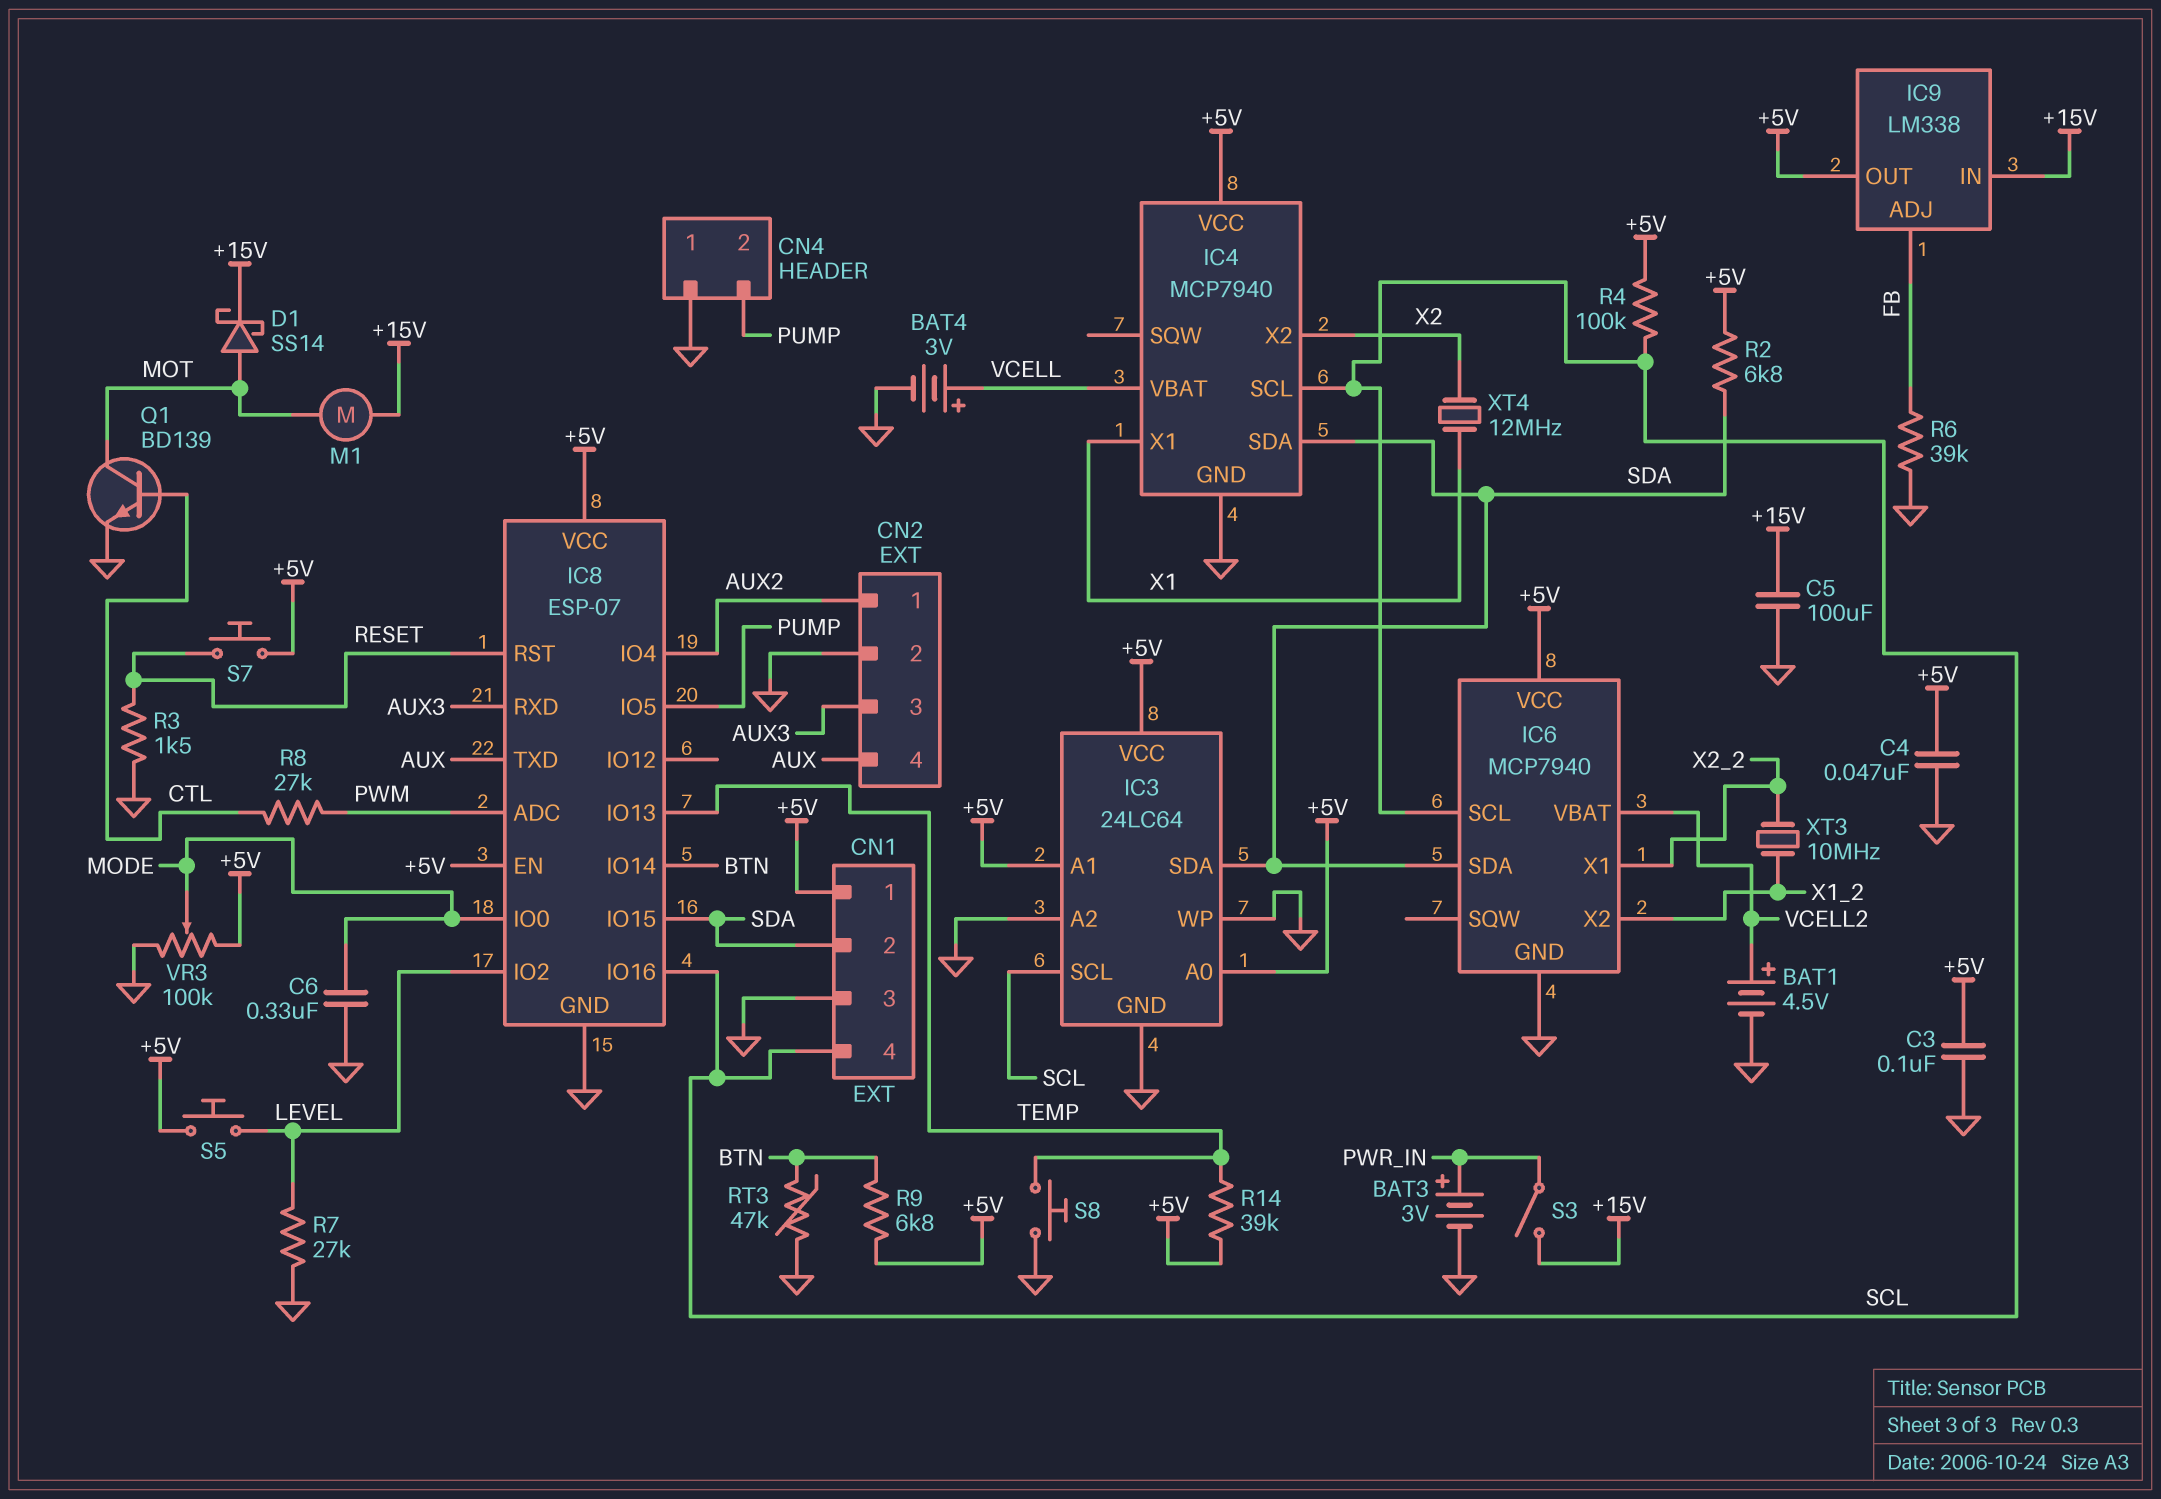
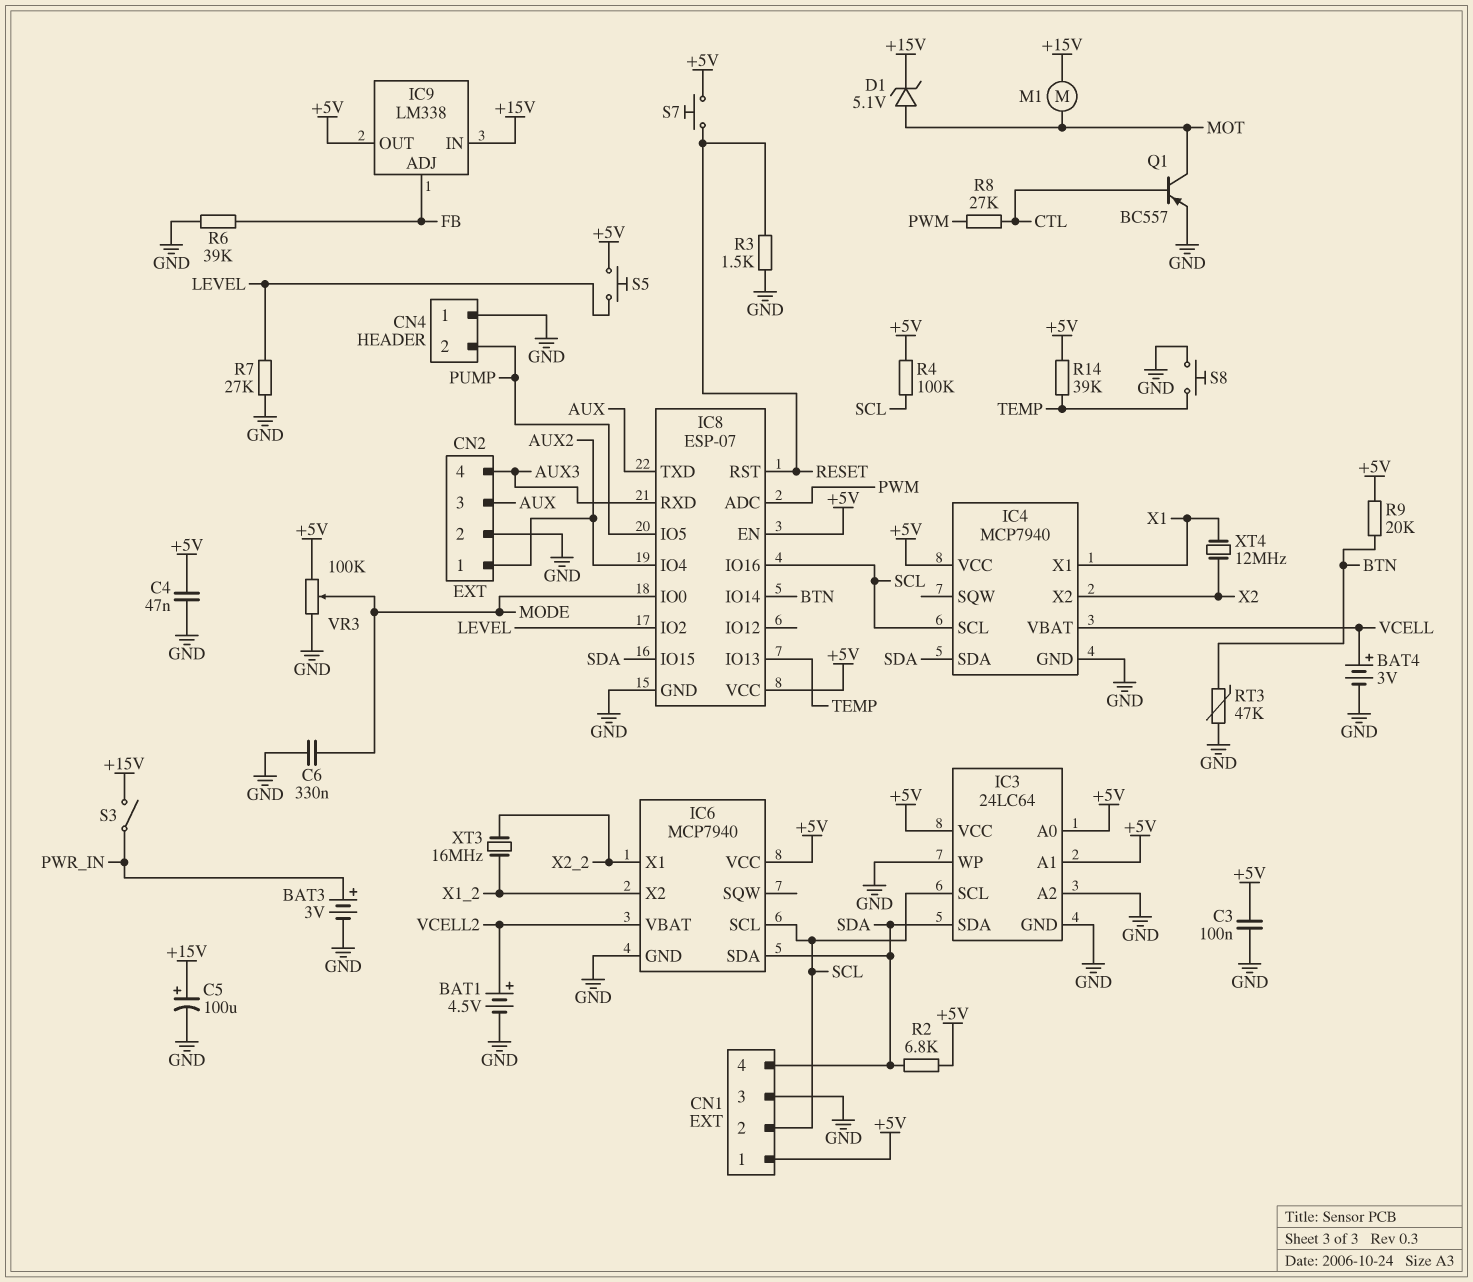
C5: 100uF (+15V, GND) -> 100uF (plus +15V, minus GND)
CN1 pin 2: SDA -> SCL
CN1 pin 4: SCL -> SDA
CN2 pin 3: AUX3 -> AUX
CN2 pin 4: AUX -> AUX3
D1: schottky SS14 (A MOT, K +15V) -> zener 5.1V (A MOT, K +15V)
Q1: NPN BD139 (B CTL, C MOT, E GND) -> PNP BC557 (B CTL, C MOT, E GND)
R9: 6.8k (+5V, BTN) -> 20k (+5V, BTN)
XT3: 10MHz (X1_2, X2_2) -> 16MHz (X1_2, X2_2)

